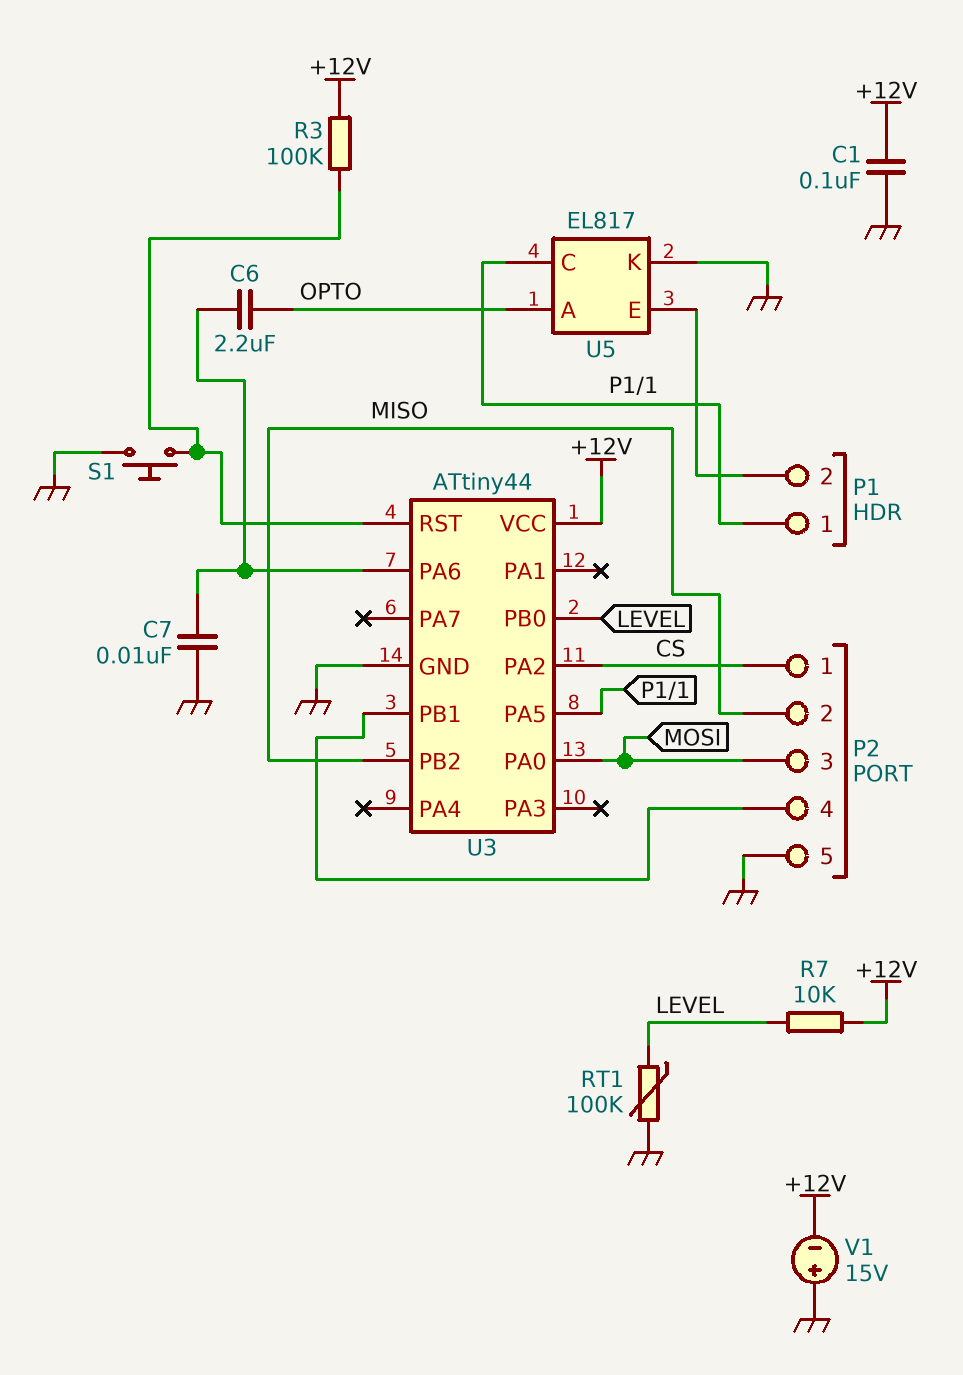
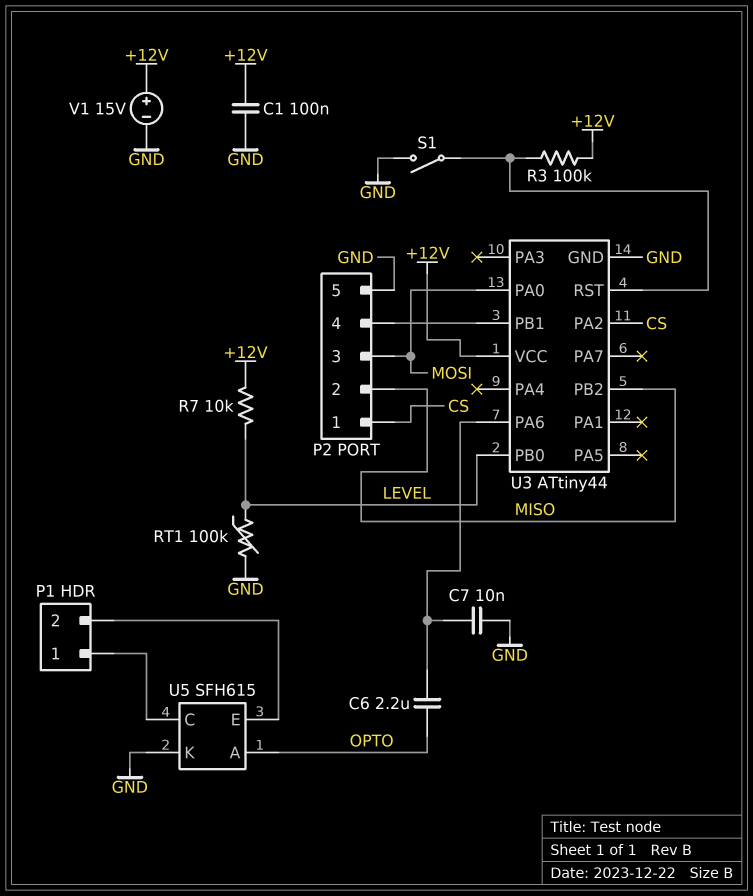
S1: button (GND, U3/RST) -> switch (GND, U3/RST)
U3 pin PA5: P1/1 -> none
U5: EL817 -> SFH615
V1: 15V (plus GND, minus +12V) -> 15V (plus +12V, minus GND)

